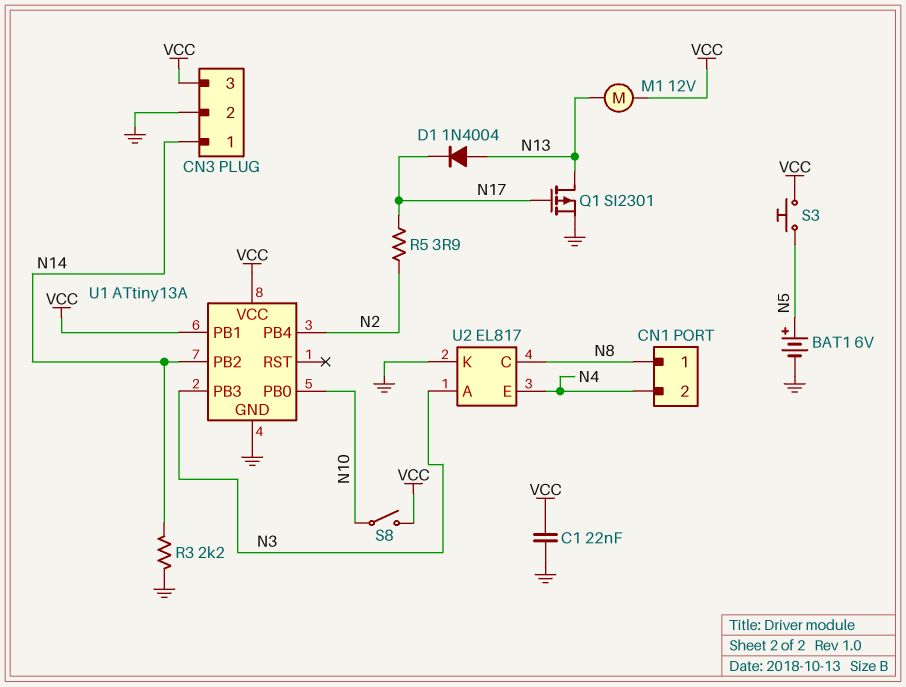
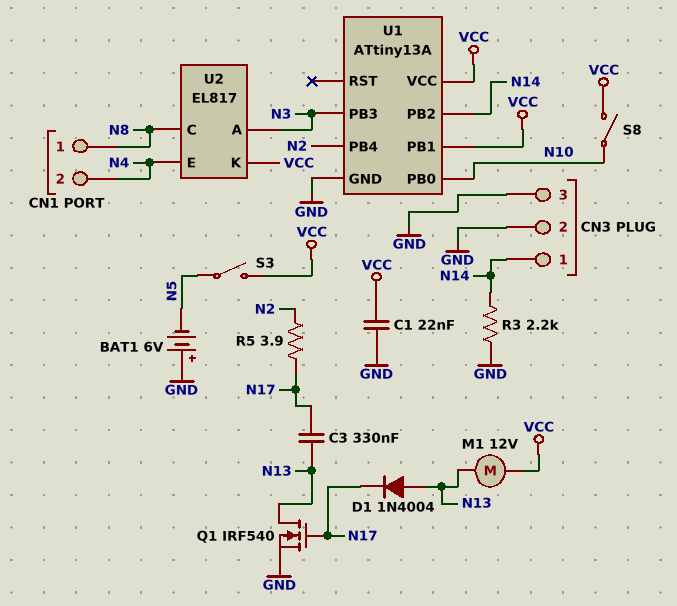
BAT1: 6V (plus N5, minus GND) -> 6V (plus GND, minus N5)
C3: none -> 330nF (N13, N17)
CN3 pin 3: VCC -> GND
Q1: PMOS SI2301 (G N17, D N13, S GND) -> NMOS IRF540 (G N17, D N13, S GND)
S3: button (N5, VCC) -> switch (N5, VCC)
U2 pin K: GND -> VCC

